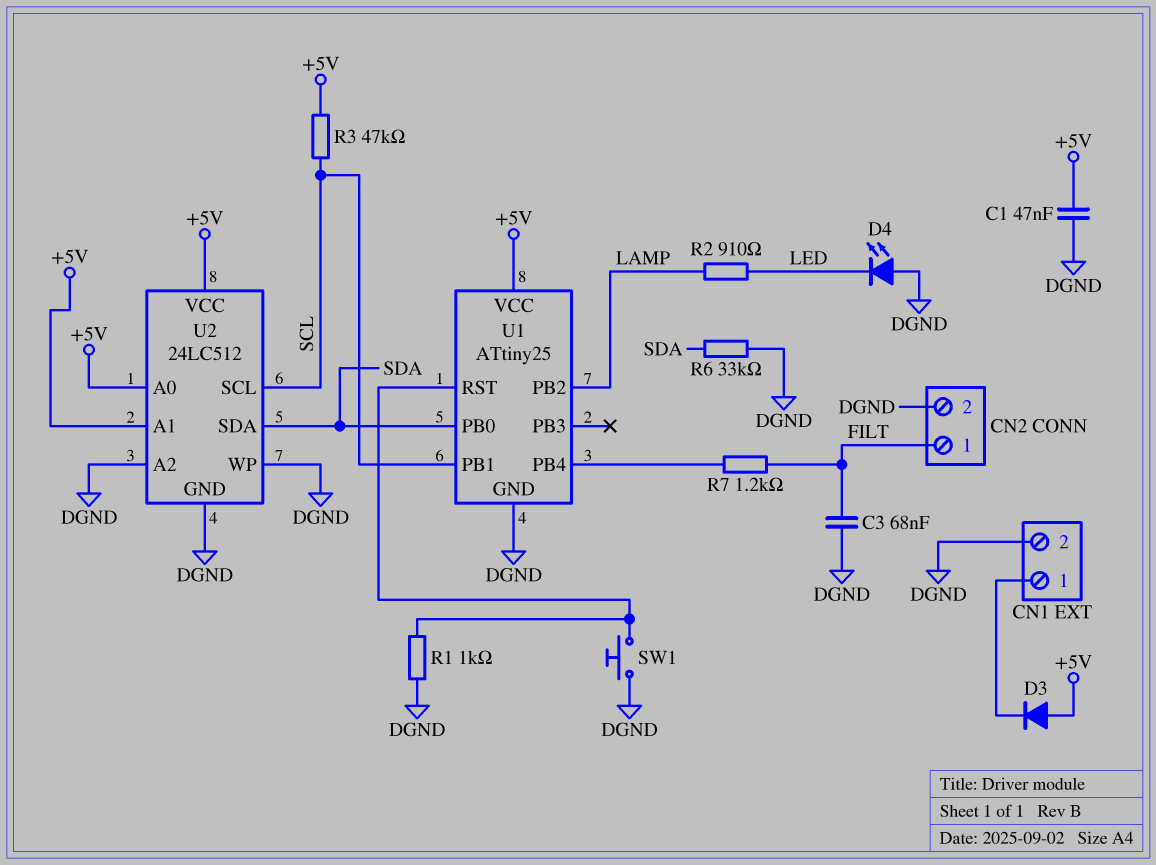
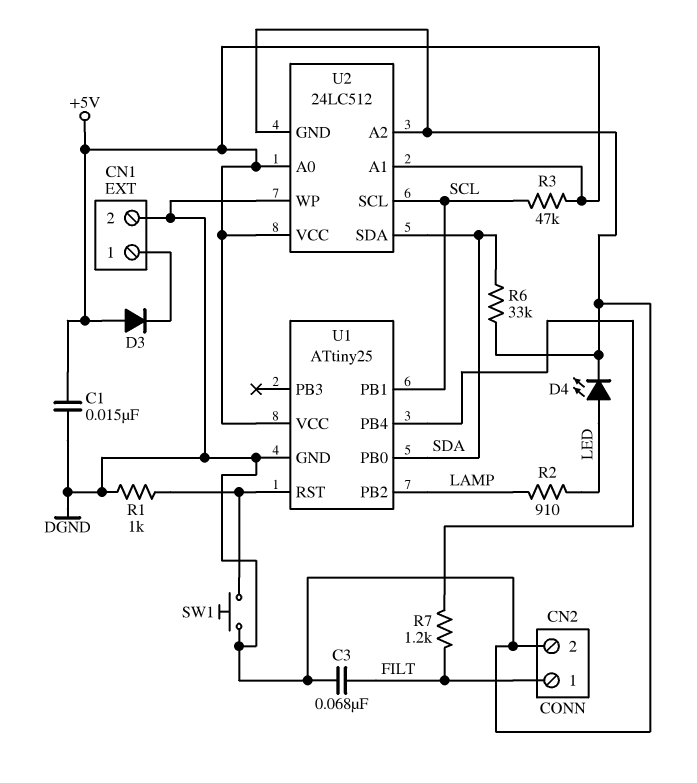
C1: 47nF (+5V, DGND) -> 15nF (+5V, DGND)
D4: LED (A DGND, K LED) -> LED (A LED, K DGND)

